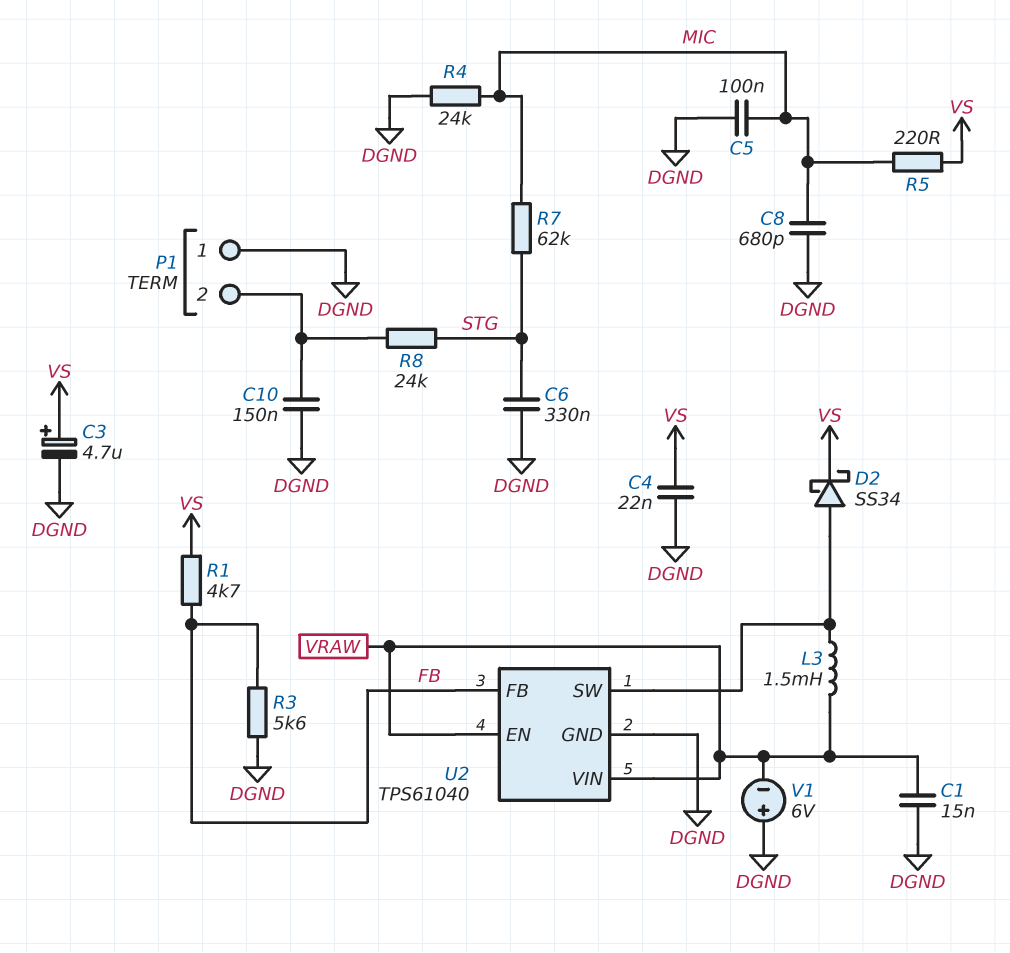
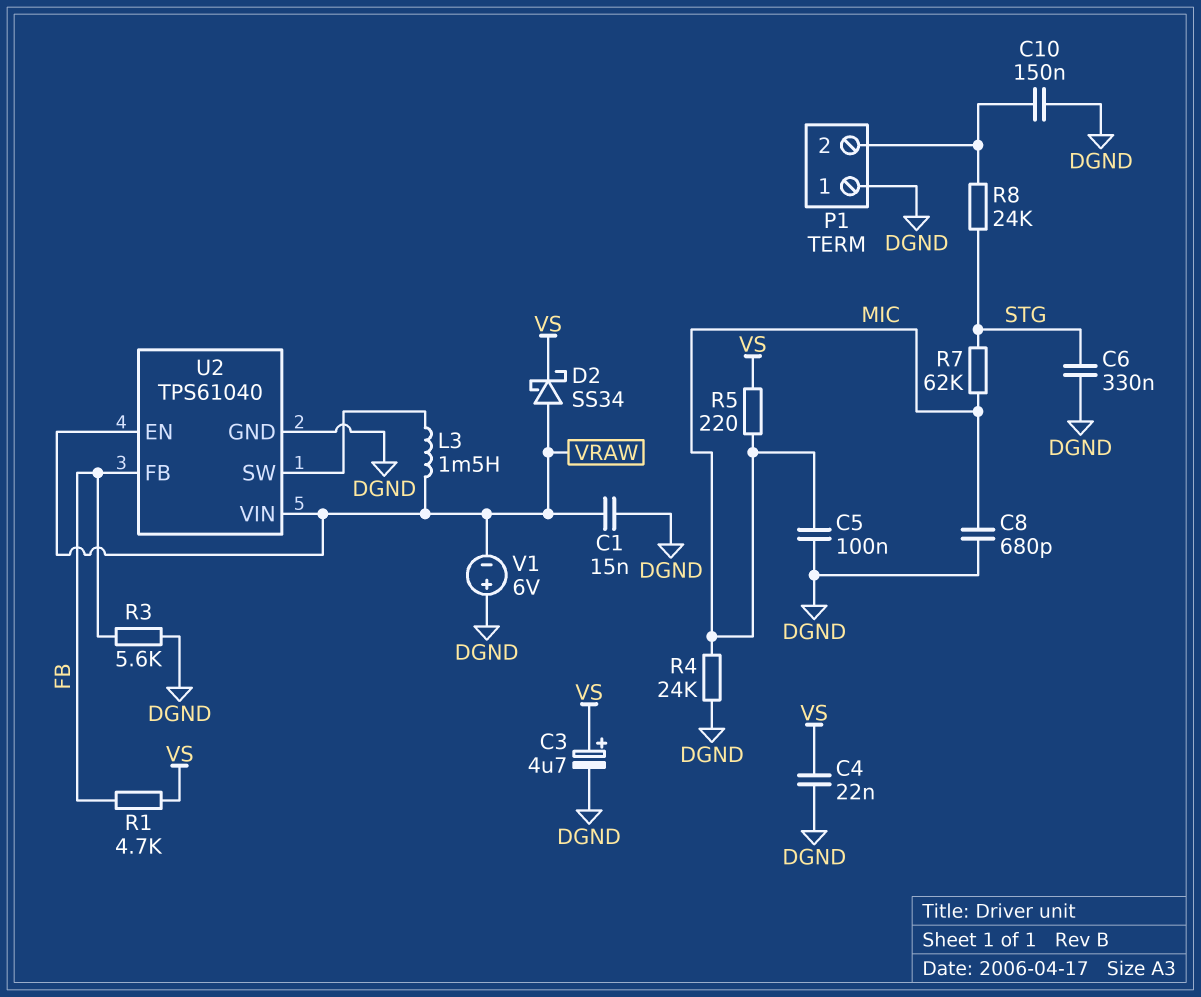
D2: schottky SS34 (A U2/SW, K VS) -> schottky SS34 (A VRAW, K VS)

